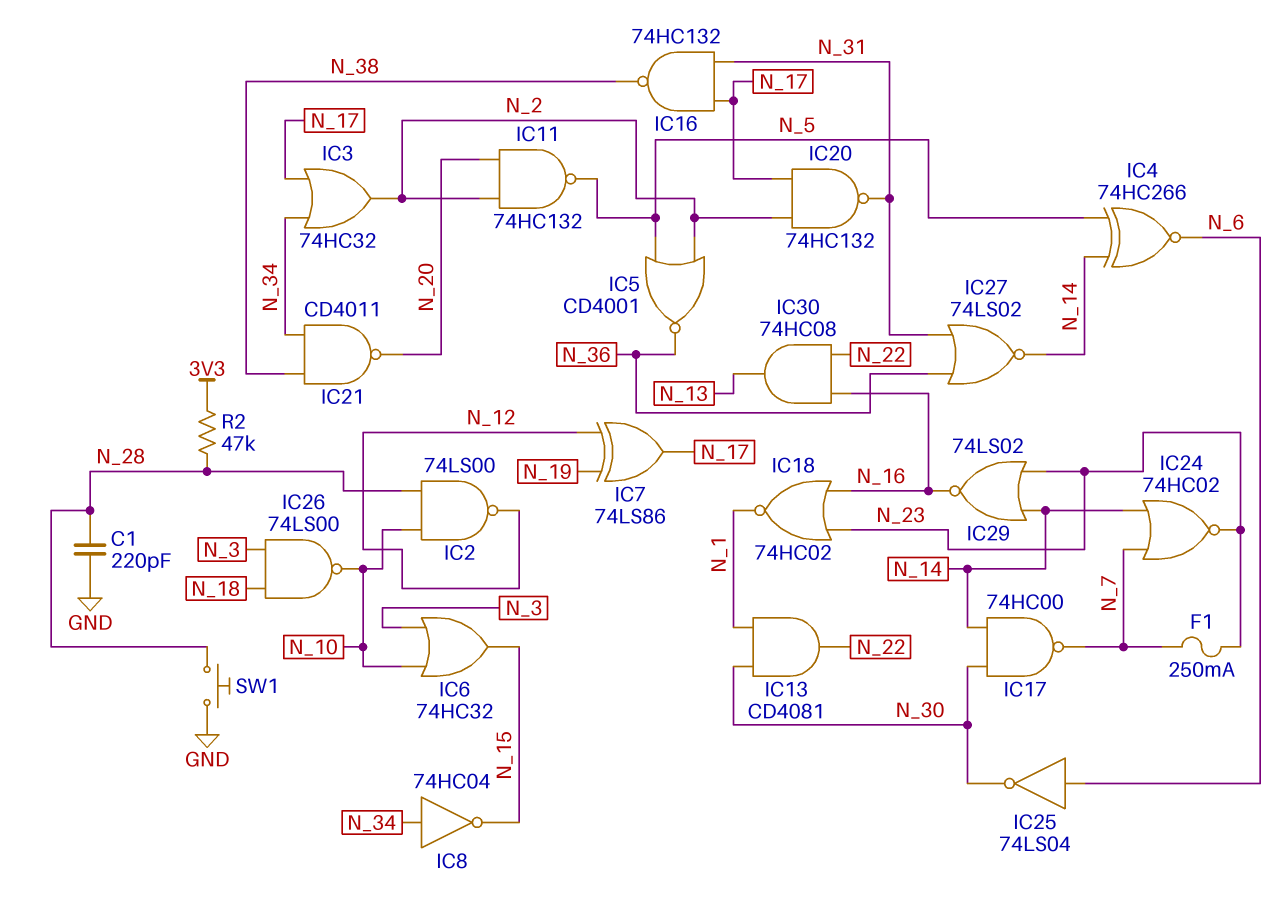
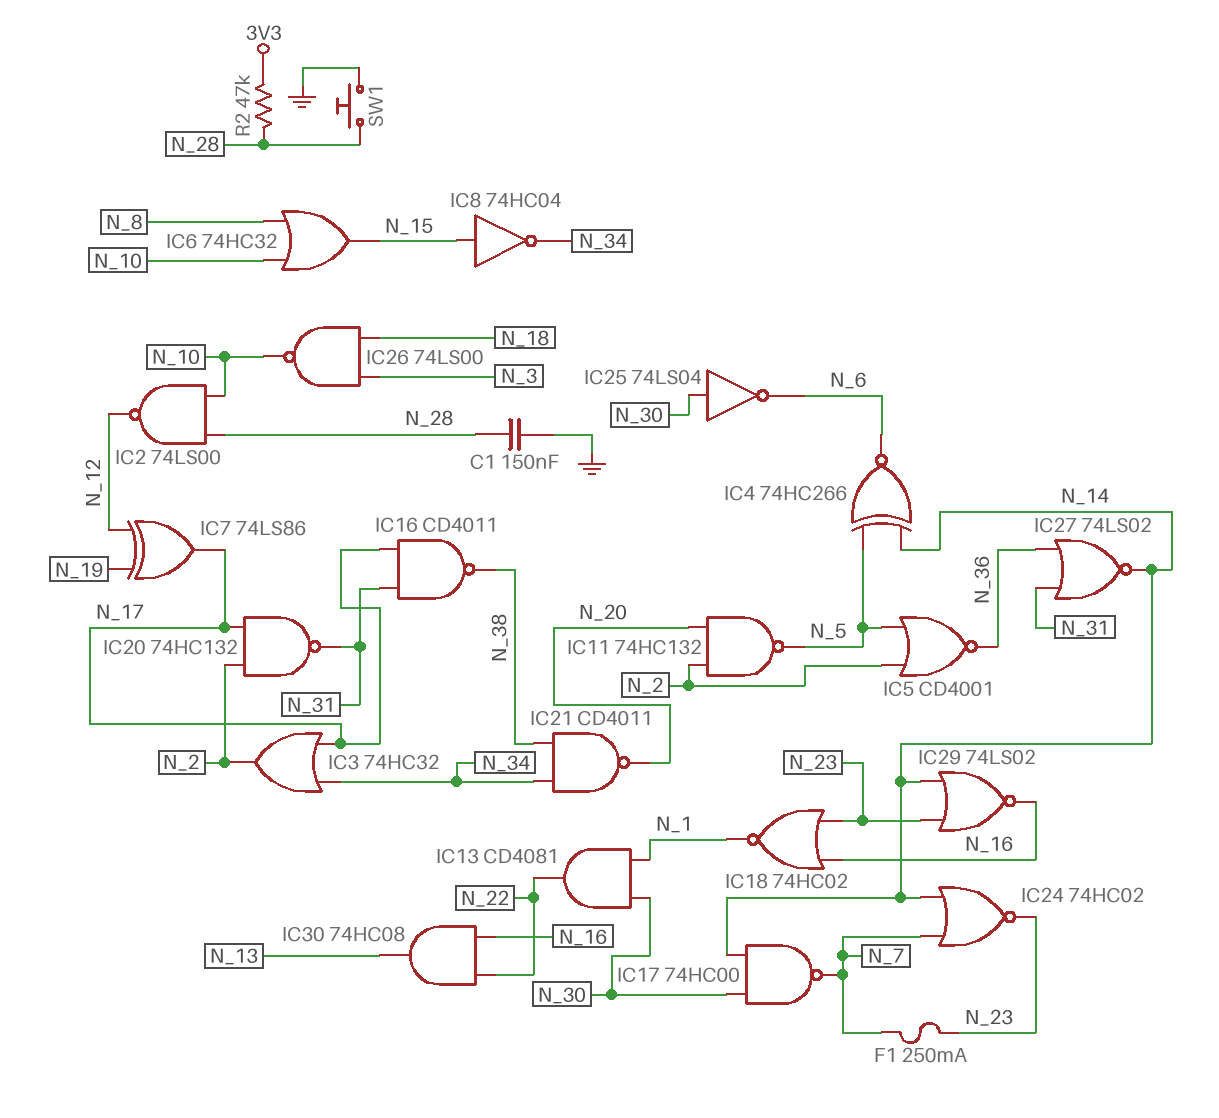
C1: 220pF (GND, N_28) -> 150nF (GND, N_28)
IC6: OR 74HC32 (in N_3, in N_10, out N_15) -> OR 74HC32 (in N_8, in N_10, out N_15)
IC8: NOT 74HC04 (in N_34, out N_15) -> NOT 74HC04 (in N_15, out N_34)
IC16: NAND 74HC132 (in N_17, in N_31, out N_38) -> NAND CD4011 (in N_17, in N_31, out N_38)
IC25: NOT 74LS04 (in N_6, out N_30) -> NOT 74LS04 (in N_30, out N_6)

